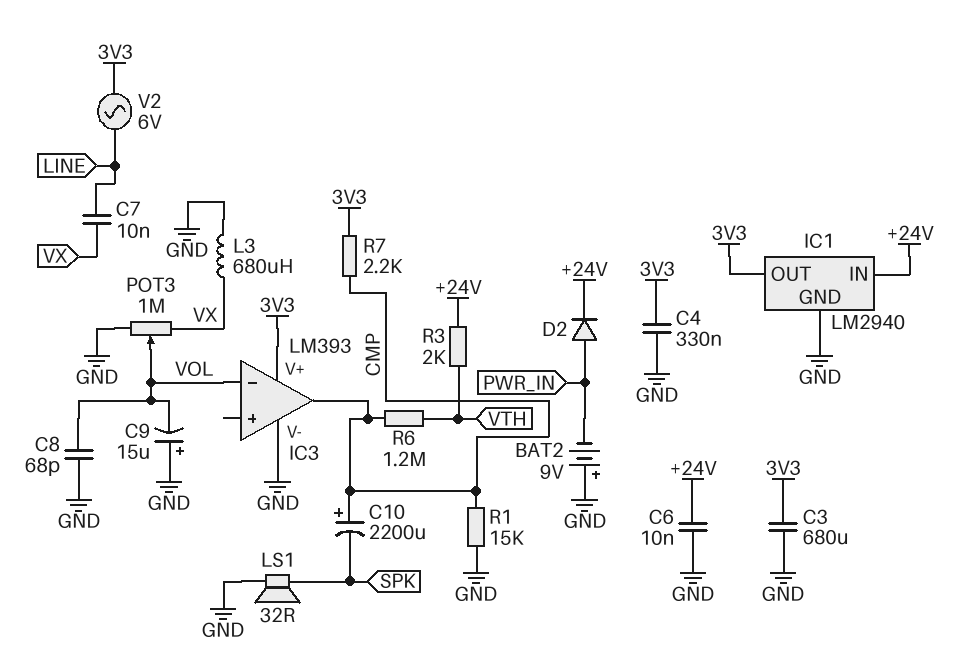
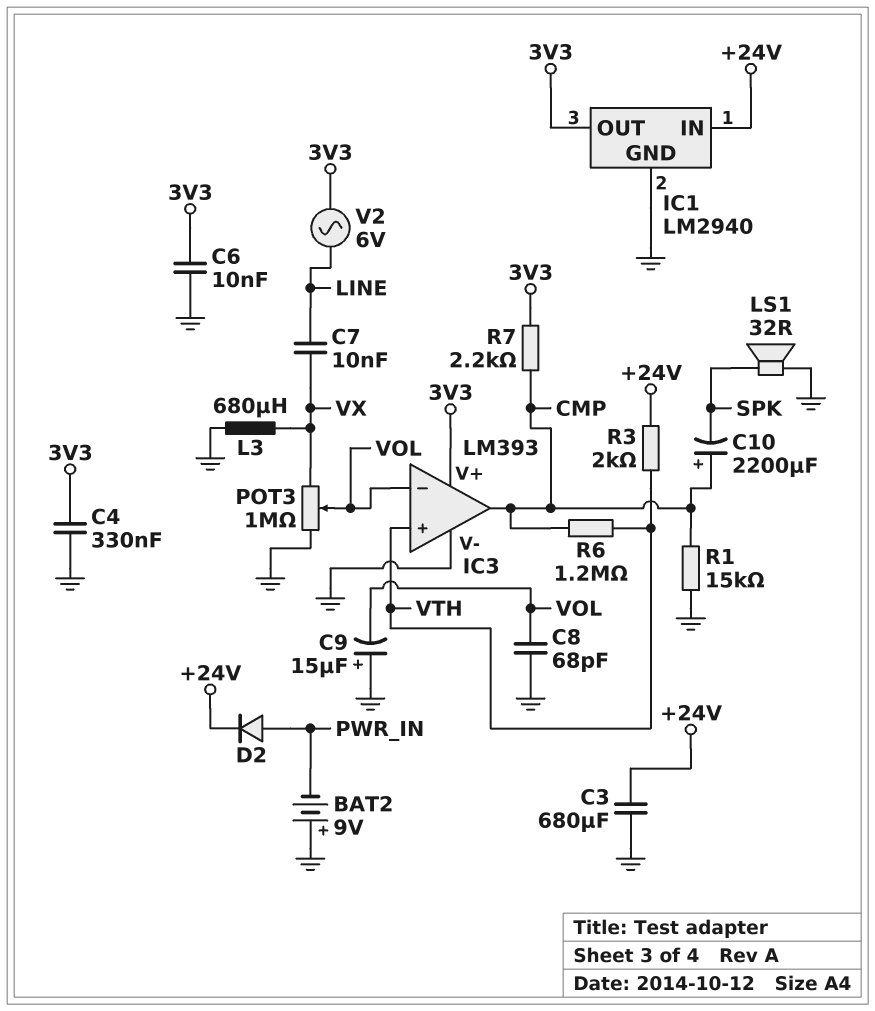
C3: 680uF (3V3, GND) -> 680uF (+24V, GND)
C6: 10nF (+24V, GND) -> 10nF (3V3, GND)
IC3 pin in+: none -> VTH

